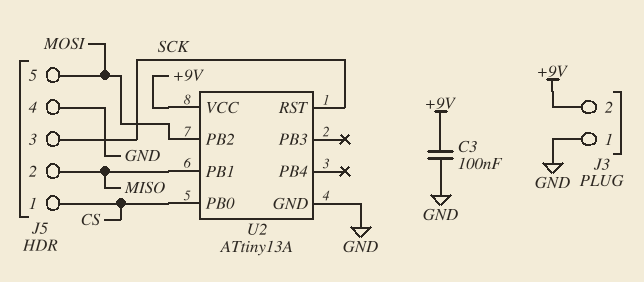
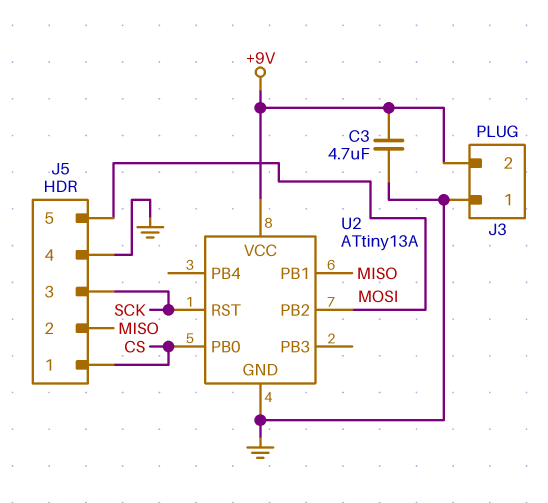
C3: 100nF (+9V, GND) -> 4.7uF (+9V, GND)

